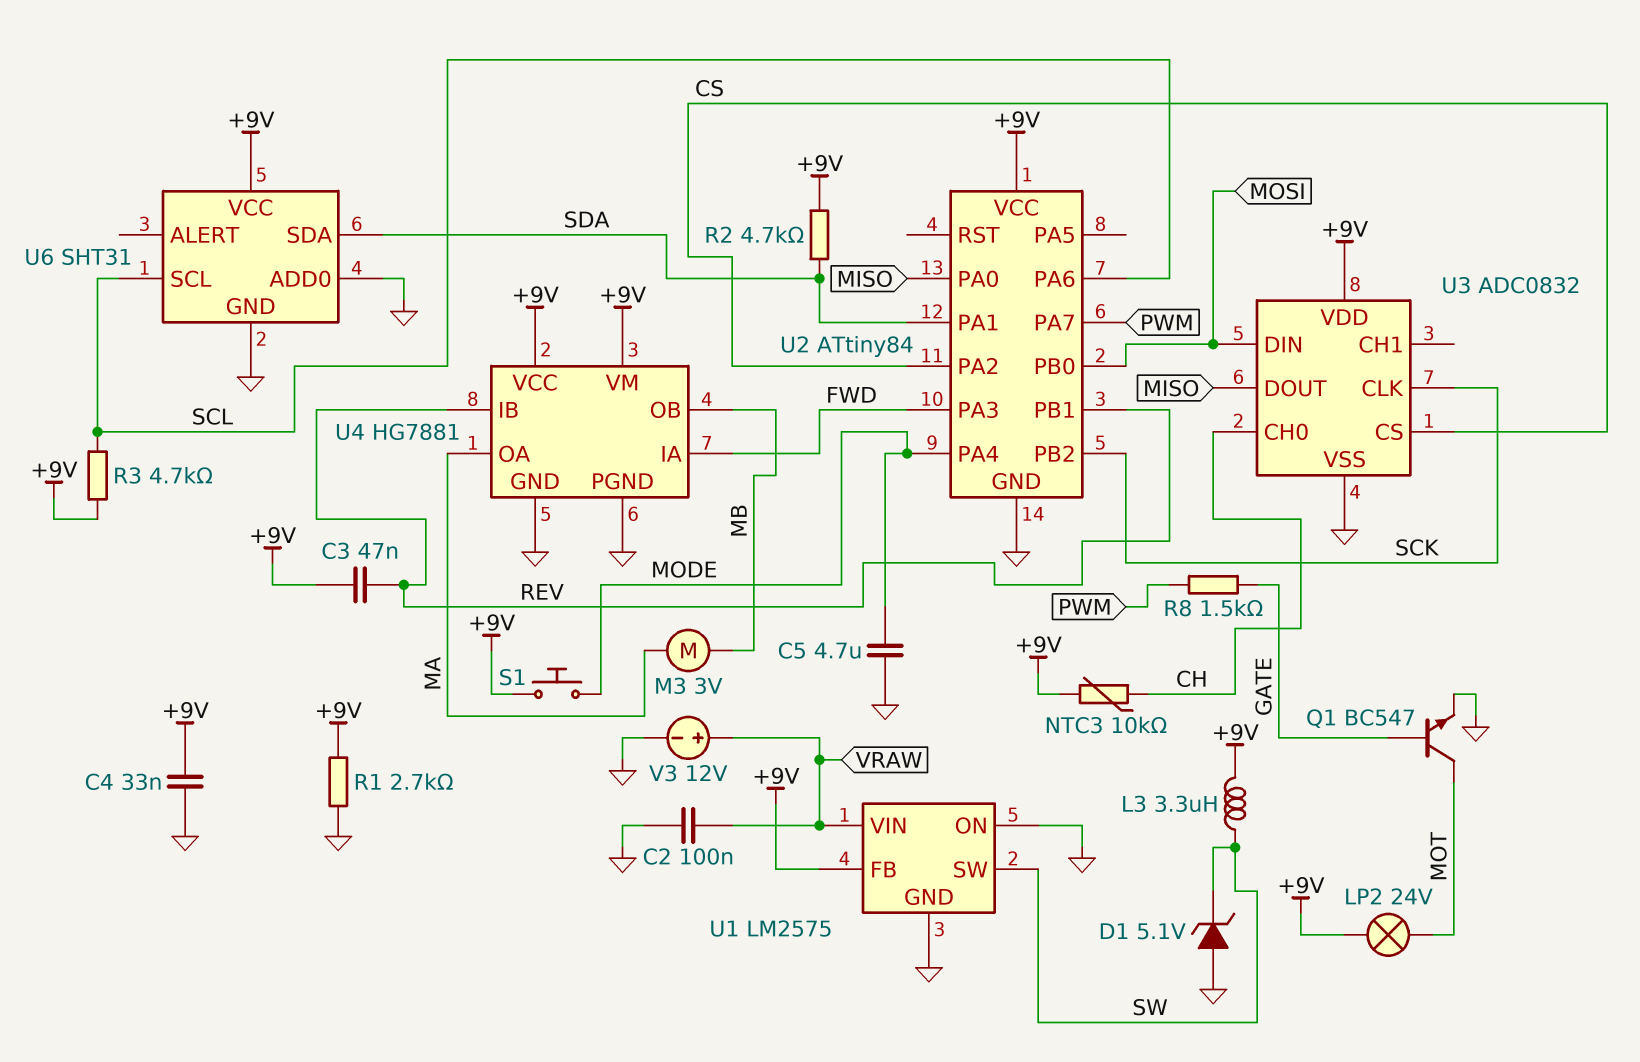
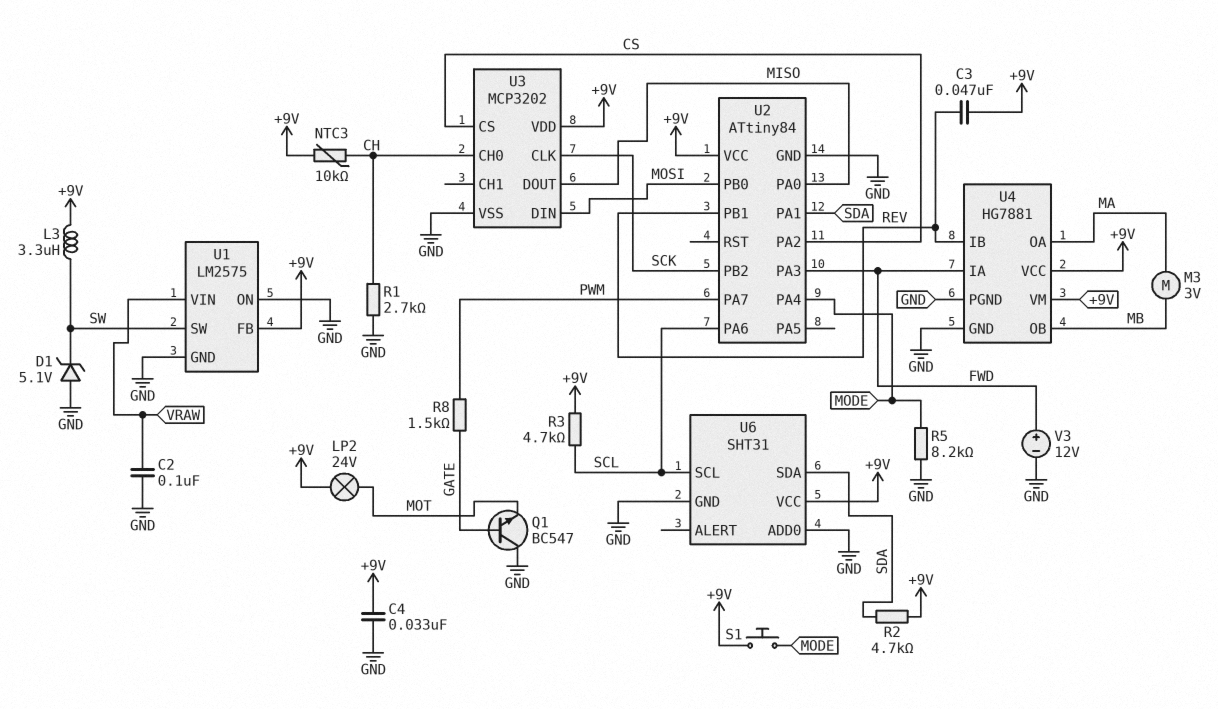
C5: 4.7uF (GND, MODE) -> none
Q1: NPN BC547 (B GATE, C MOT, E GND) -> NPN BC547 (B GATE, C GND, E MOT)
R1: 2.7k (+9V, GND) -> 2.7k (CH, GND)
R5: none -> 8.2k (GND, MODE)
U3: ADC0832 -> MCP3202
V3: 12V (plus VRAW, minus GND) -> 12V (plus FWD, minus GND)

